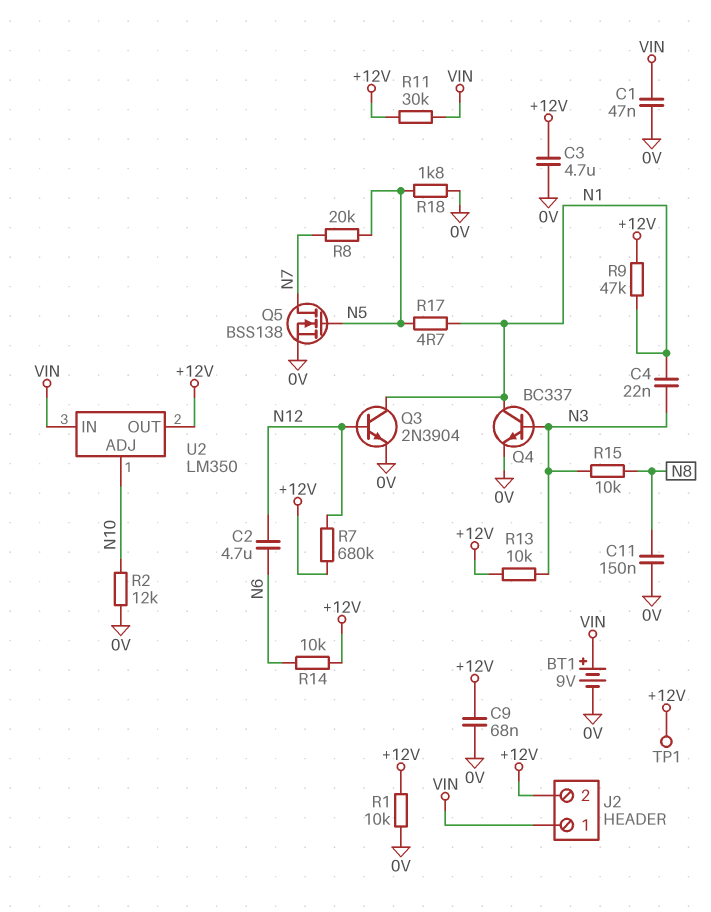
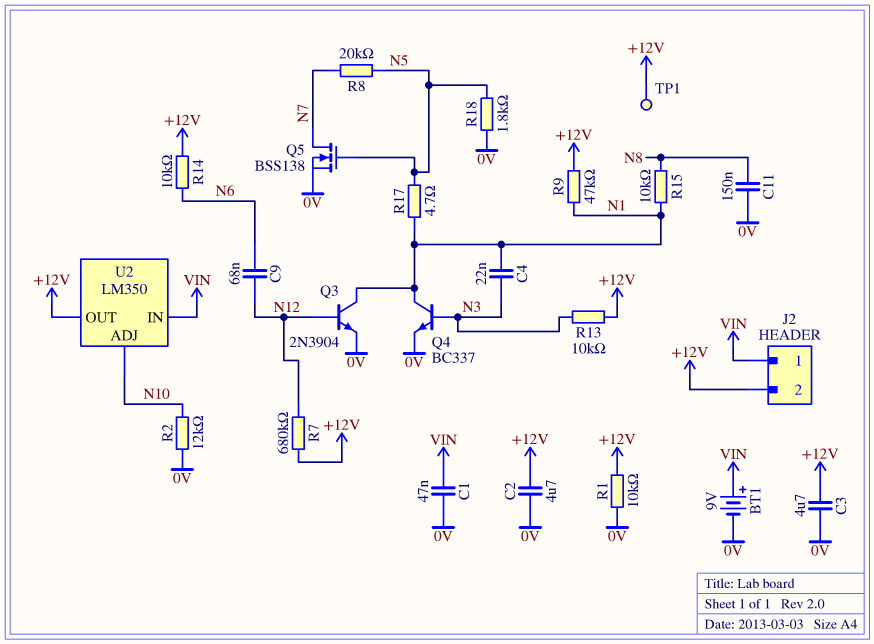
C2: 4.7uF (N6, N12) -> 4.7uF (+12V, 0V)
C9: 68nF (+12V, 0V) -> 68nF (N6, N12)
R11: 30k (+12V, VIN) -> none
R15: 10k (N3, N8) -> 10k (N1, N8)

